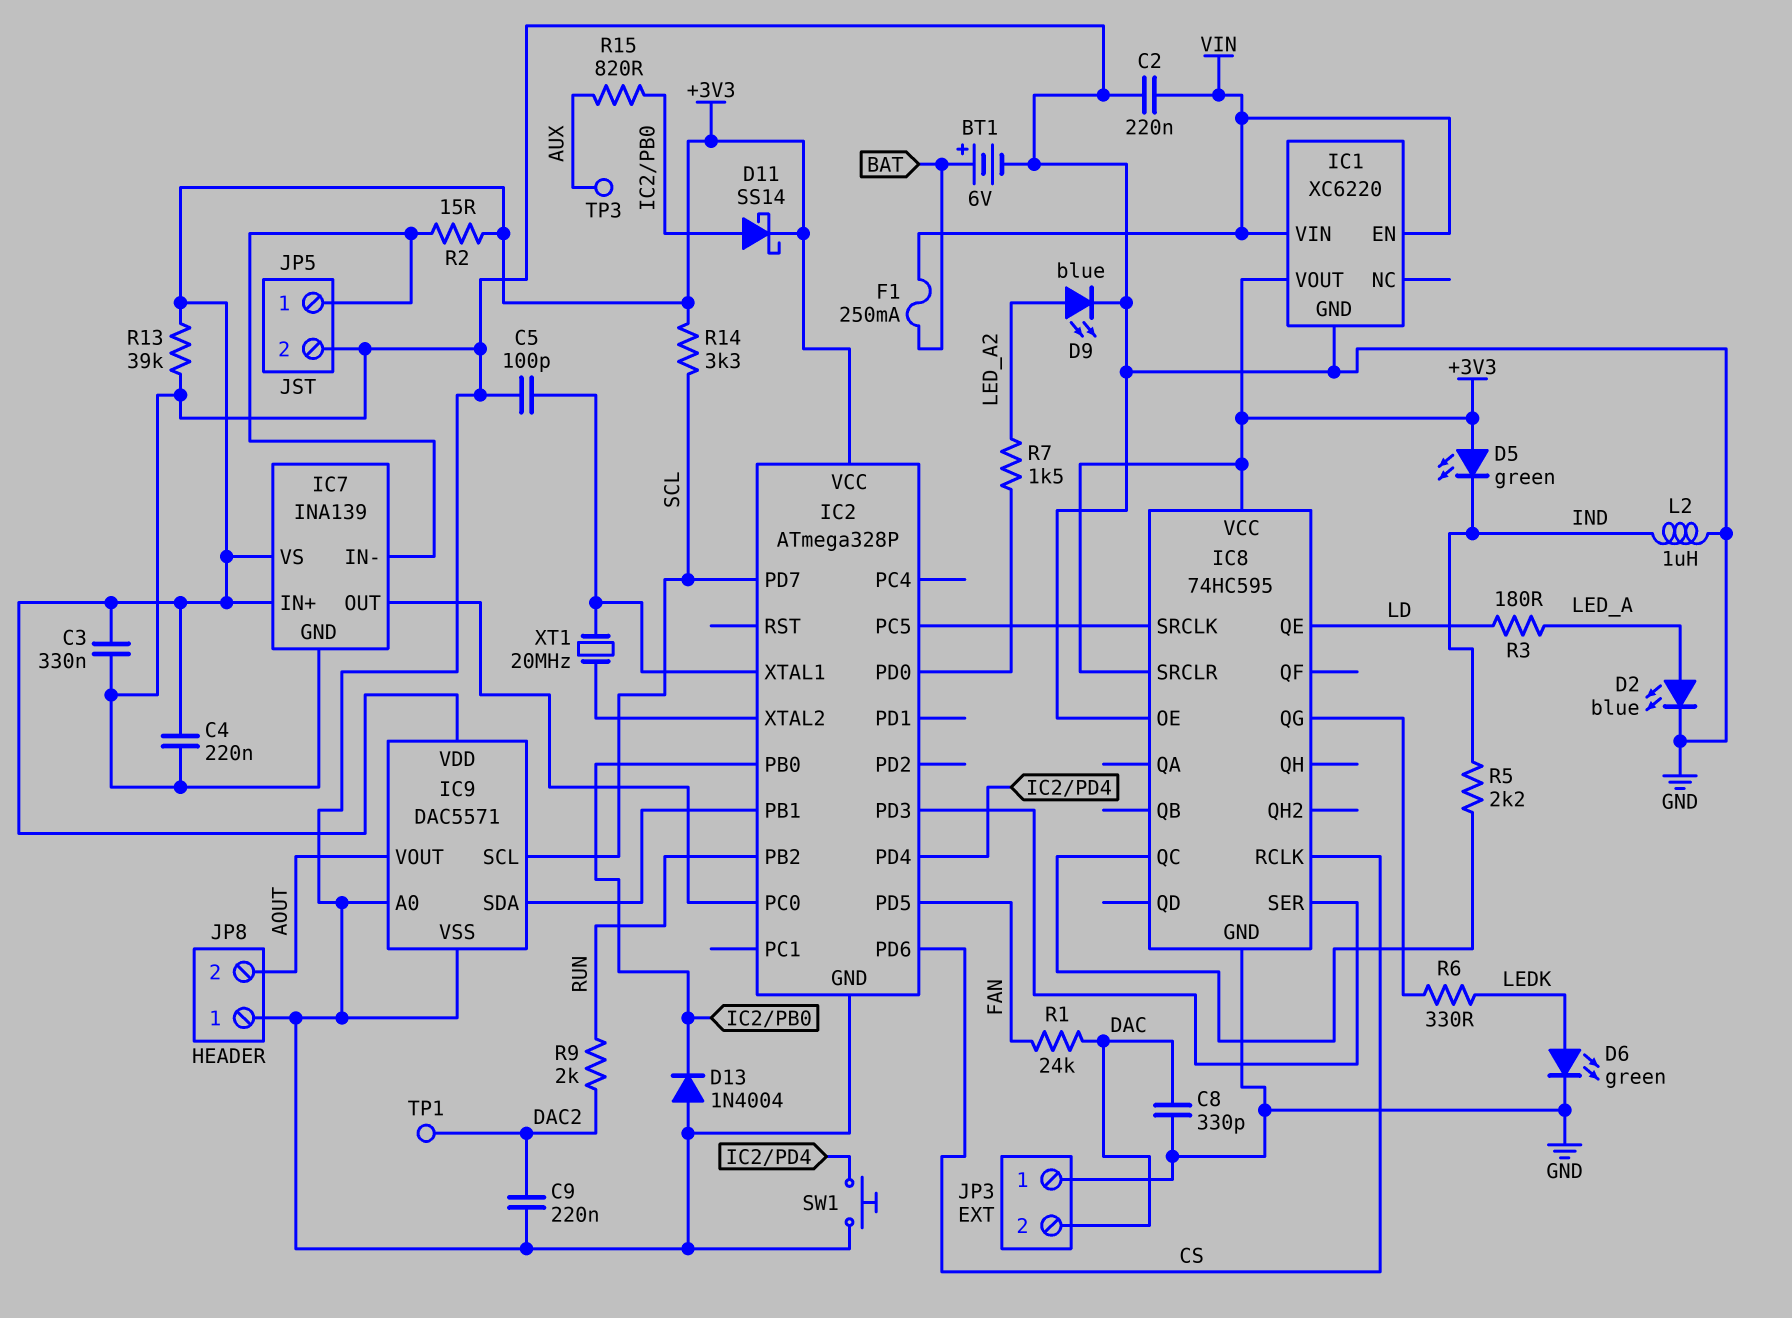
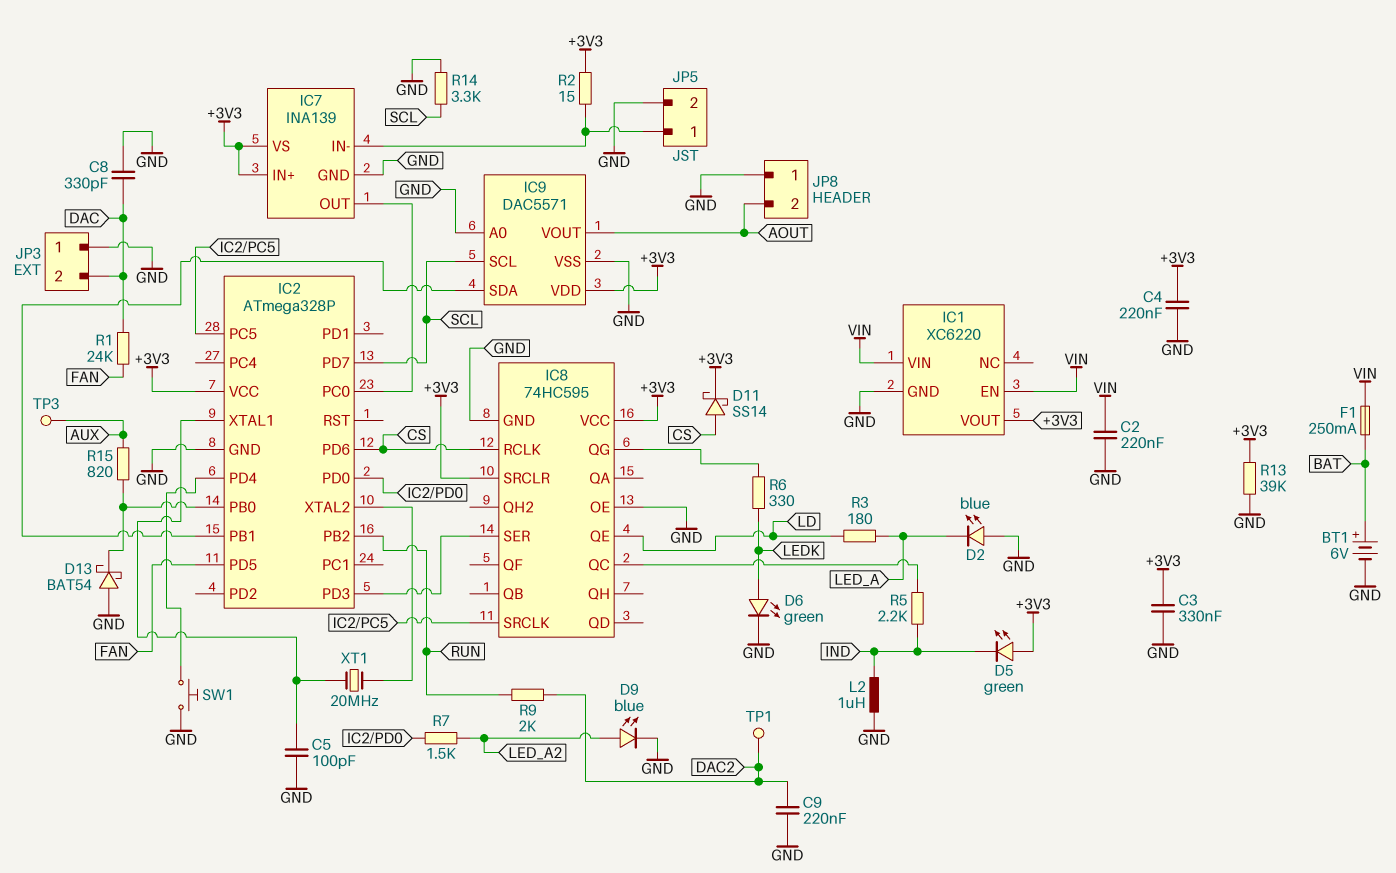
D2: LED blue (A LED_A, K GND) -> LED blue (A GND, K LED_A)
D11: schottky SS14 (A IC2/PB0, K +3V3) -> schottky SS14 (A CS, K +3V3)
D13: diode 1N4004 (A GND, K IC2/PB0) -> schottky BAT54 (A GND, K IC2/PB0)
R14: 3.3k (+3V3, SCL) -> 3.3k (GND, SCL)

